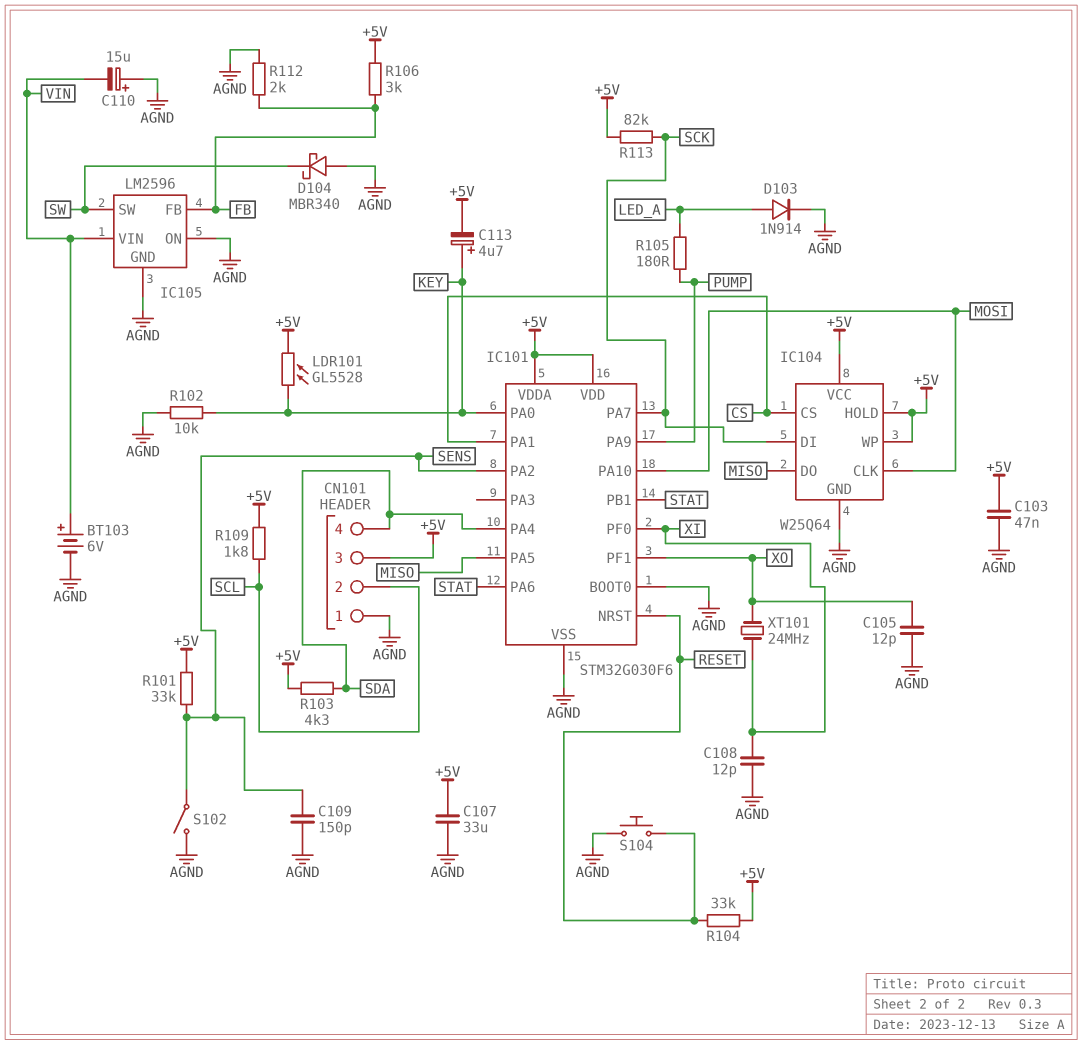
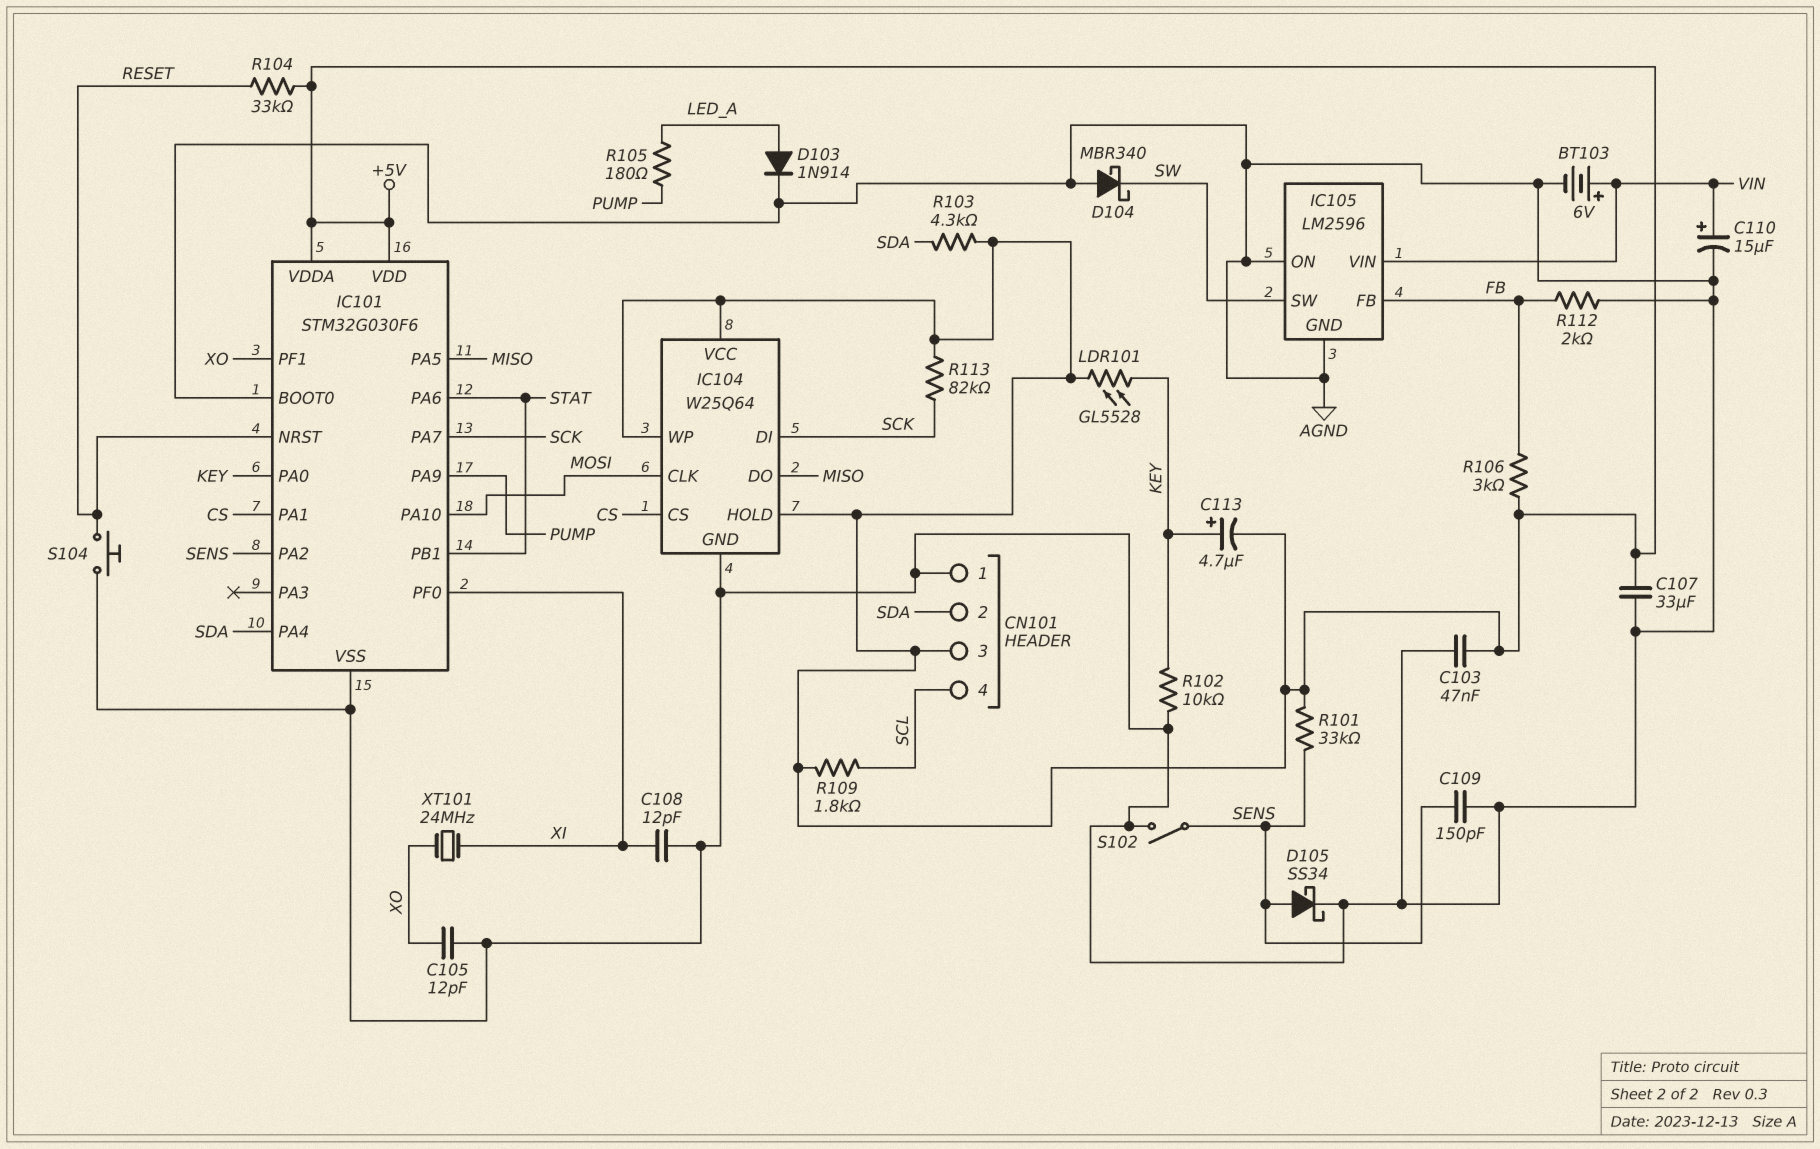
C110: 15uF (plus AGND, minus VIN) -> 15uF (plus VIN, minus AGND)
CN101 pin 2: SCL -> SDA
CN101 pin 4: SDA -> SCL
D105: none -> schottky SS34 (A SENS, K AGND)

